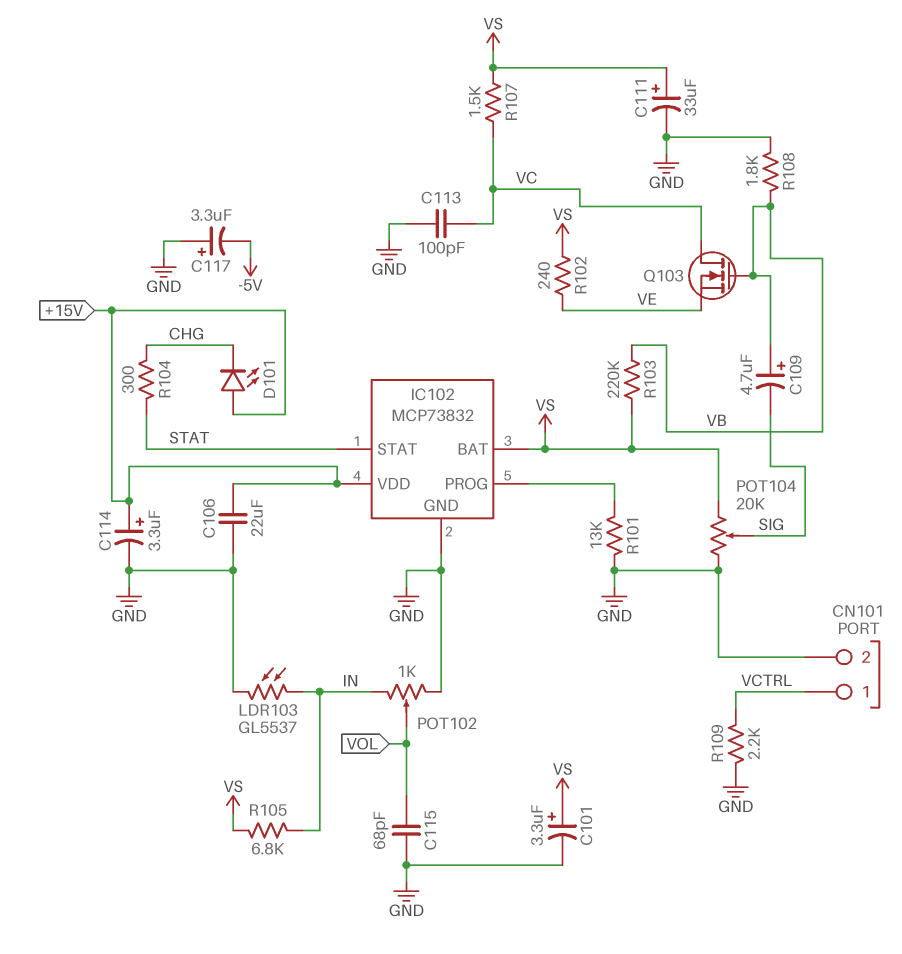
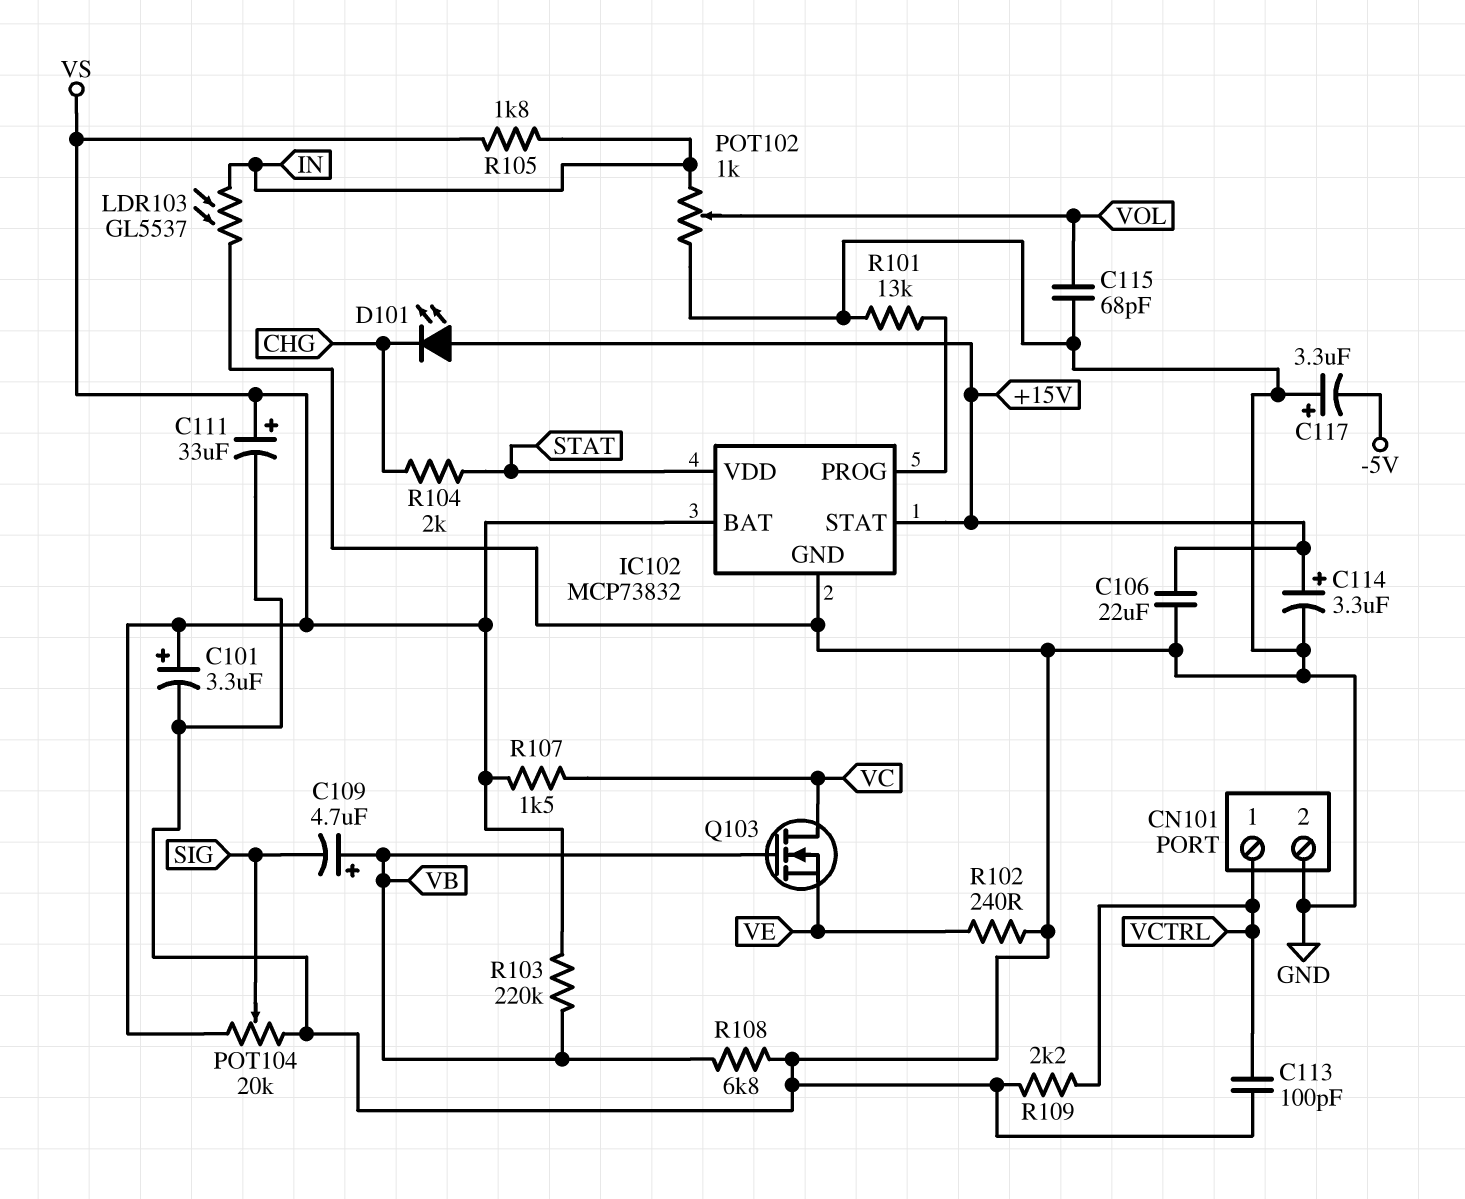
C113: 100pF (GND, VC) -> 100pF (GND, VCTRL)
IC102 pin STAT: STAT -> +15V
IC102 pin VDD: +15V -> STAT
R102: 240 (VE, VS) -> 240 (GND, VE)
R104: 300 (CHG, STAT) -> 2k (CHG, STAT)
R105: 6.8k (IN, VS) -> 1.8k (IN, VS)
R108: 1.8k (GND, VB) -> 6.8k (GND, VB)

